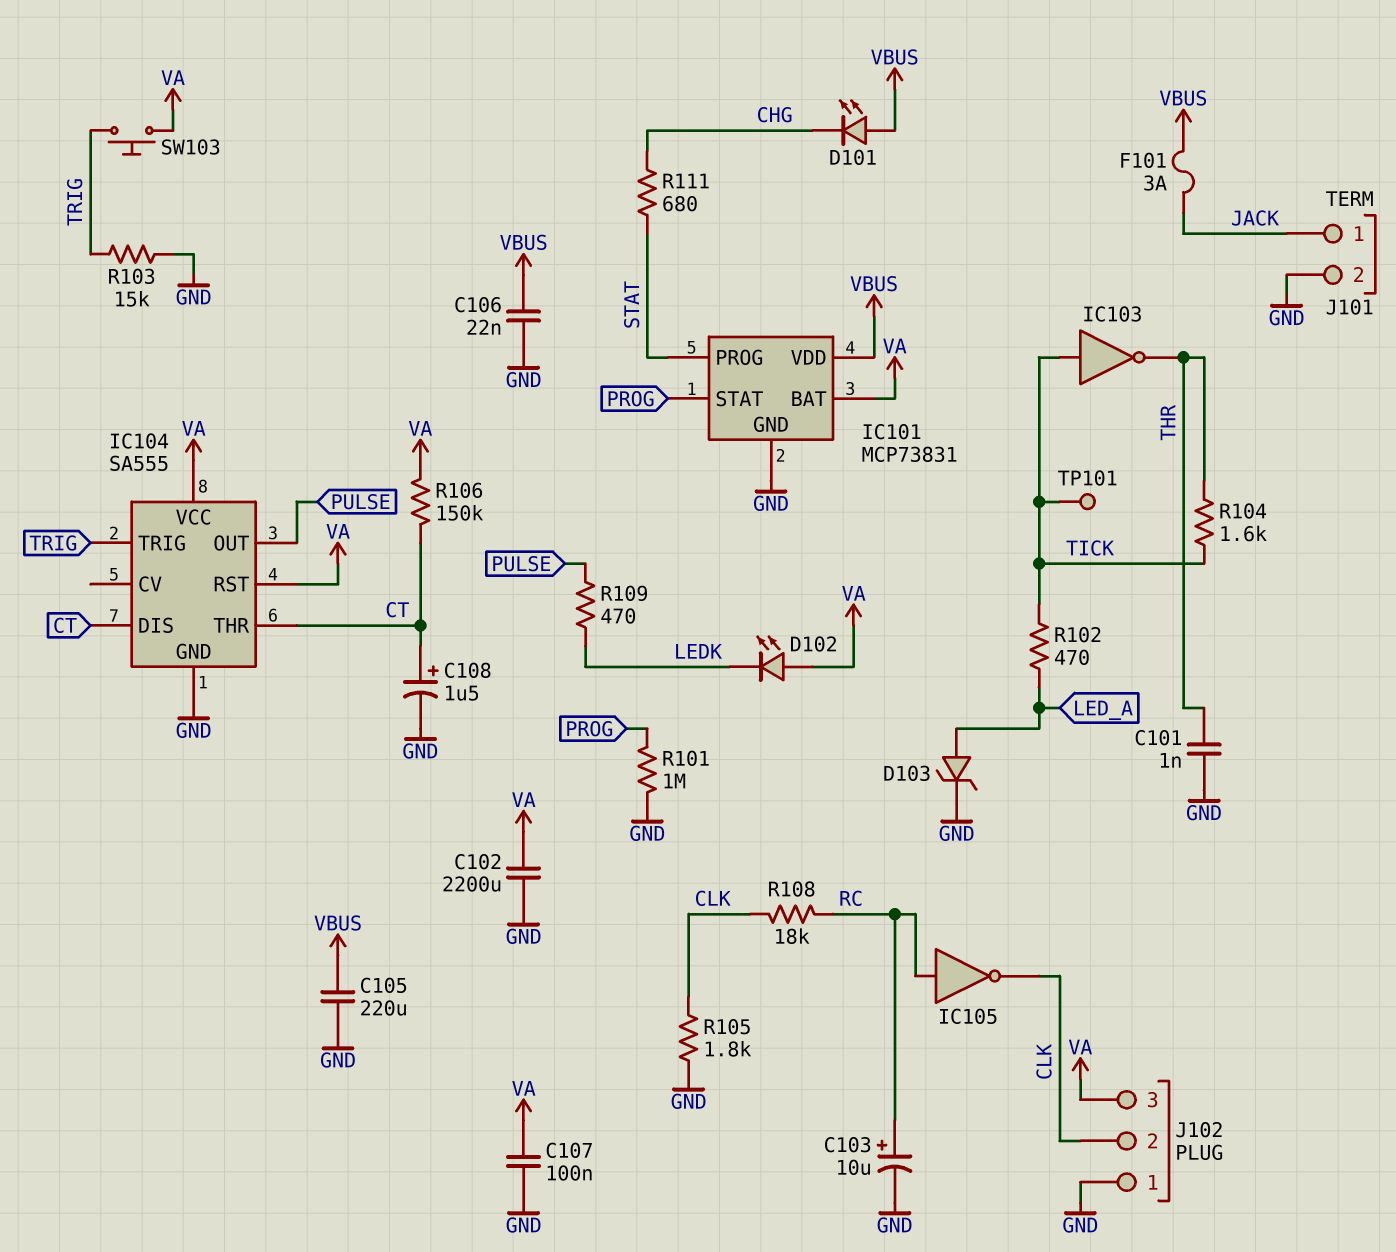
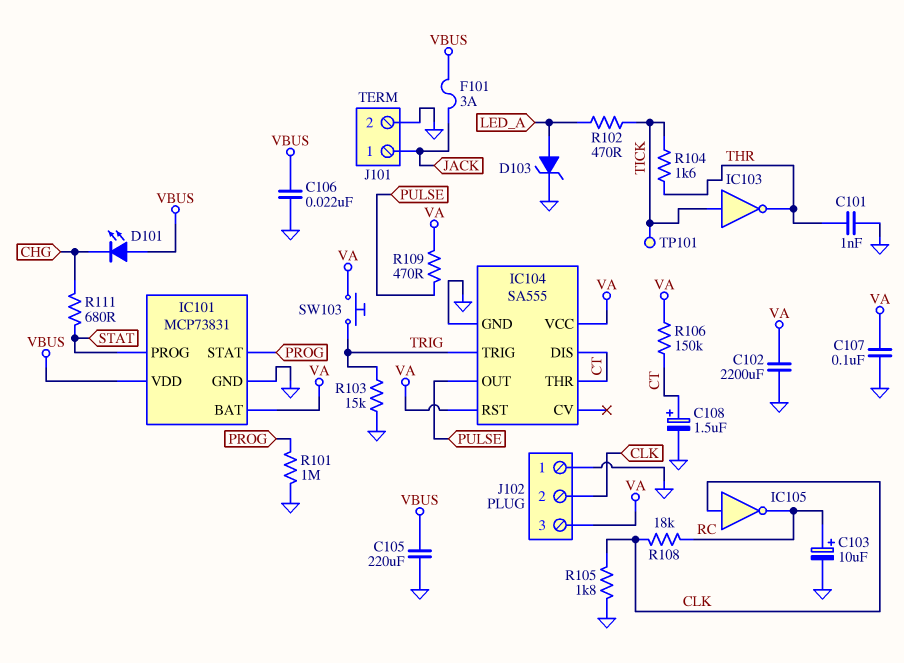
D102: LED (A VA, K LEDK) -> none
IC105: NOT (in RC, out CLK) -> NOT (in CLK, out RC)
R109: 470 (LEDK, PULSE) -> 470 (PULSE, VA)

